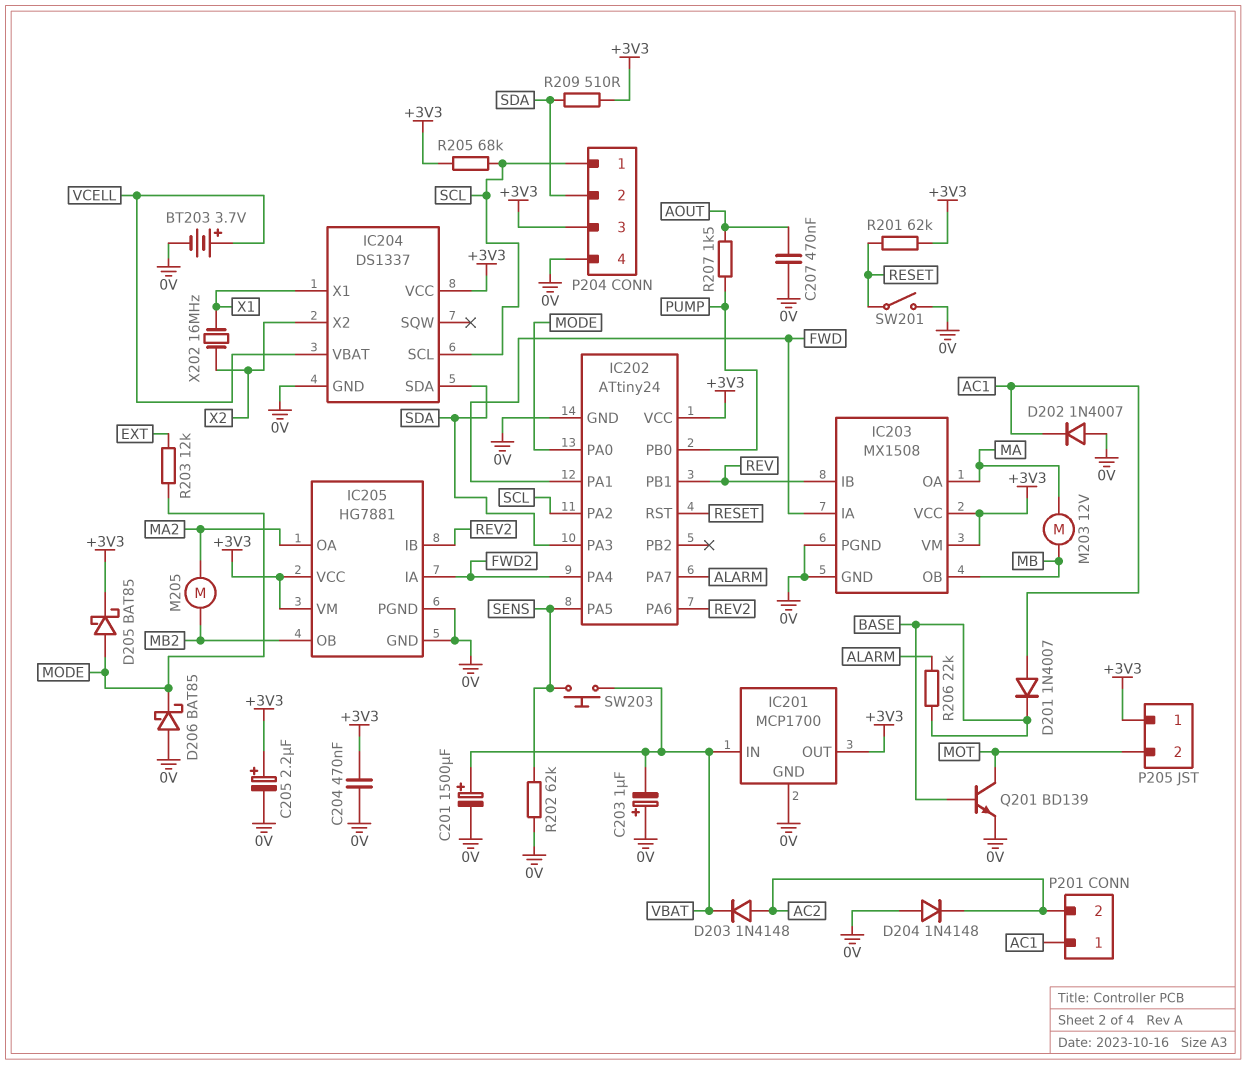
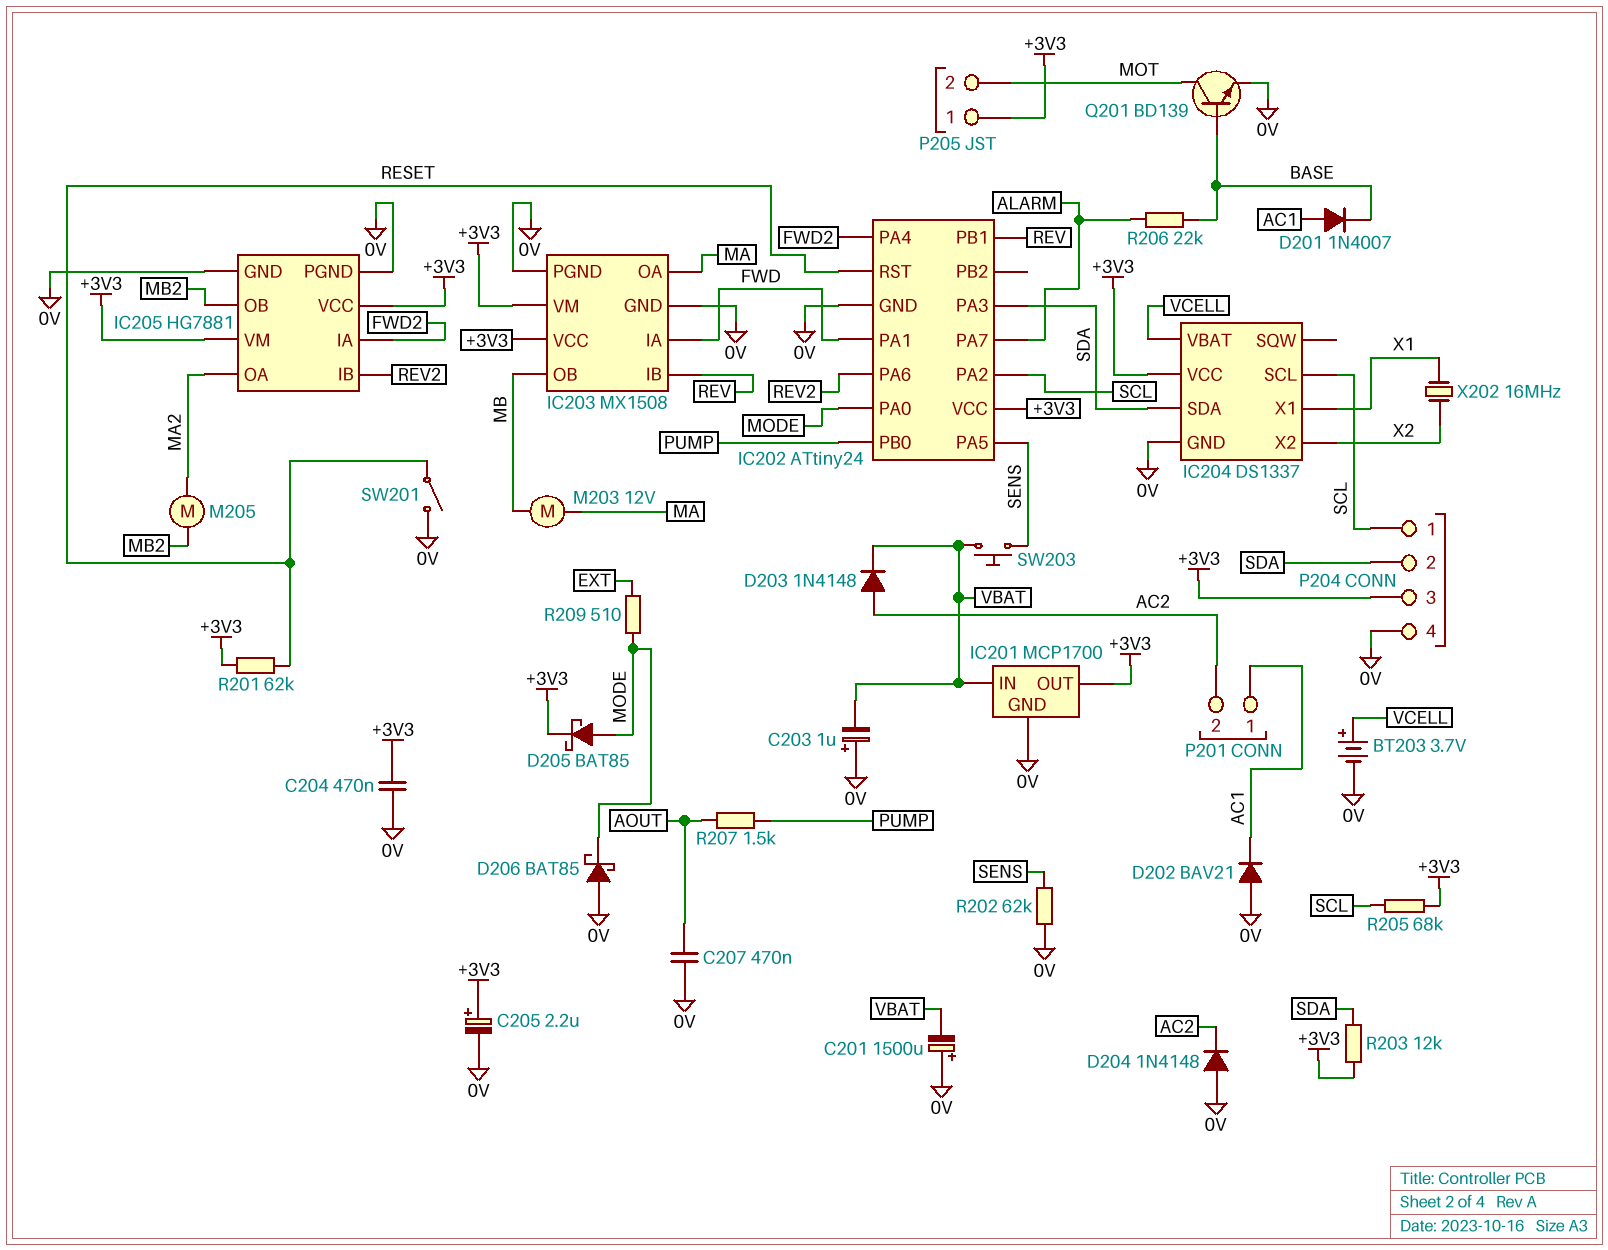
C201: 1500uF (plus VBAT, minus 0V) -> 1500uF (plus 0V, minus VBAT)
D202: diode 1N4007 (A 0V, K AC1) -> diode BAV21 (A 0V, K AC1)
R203: 12k (EXT, MODE) -> 12k (+3V3, SDA)
R209: 510 (+3V3, SDA) -> 510 (EXT, MODE)

